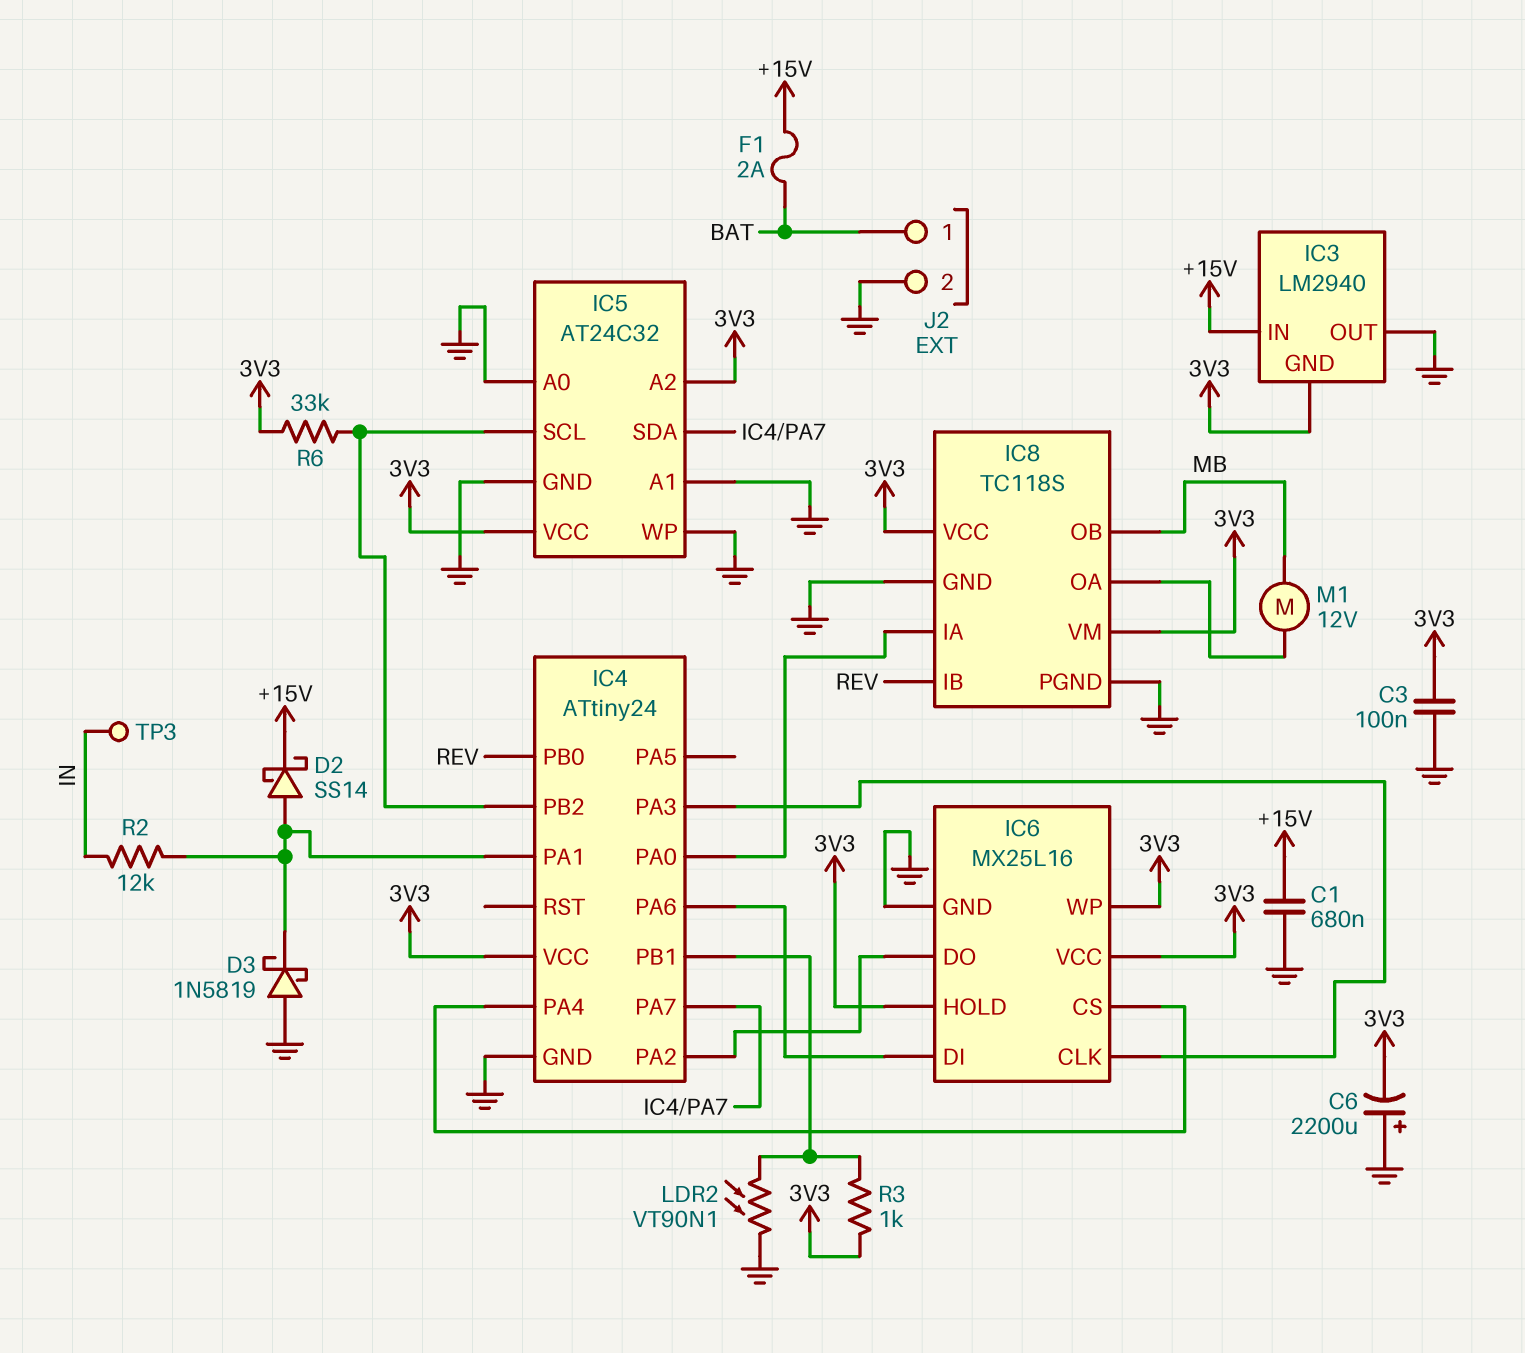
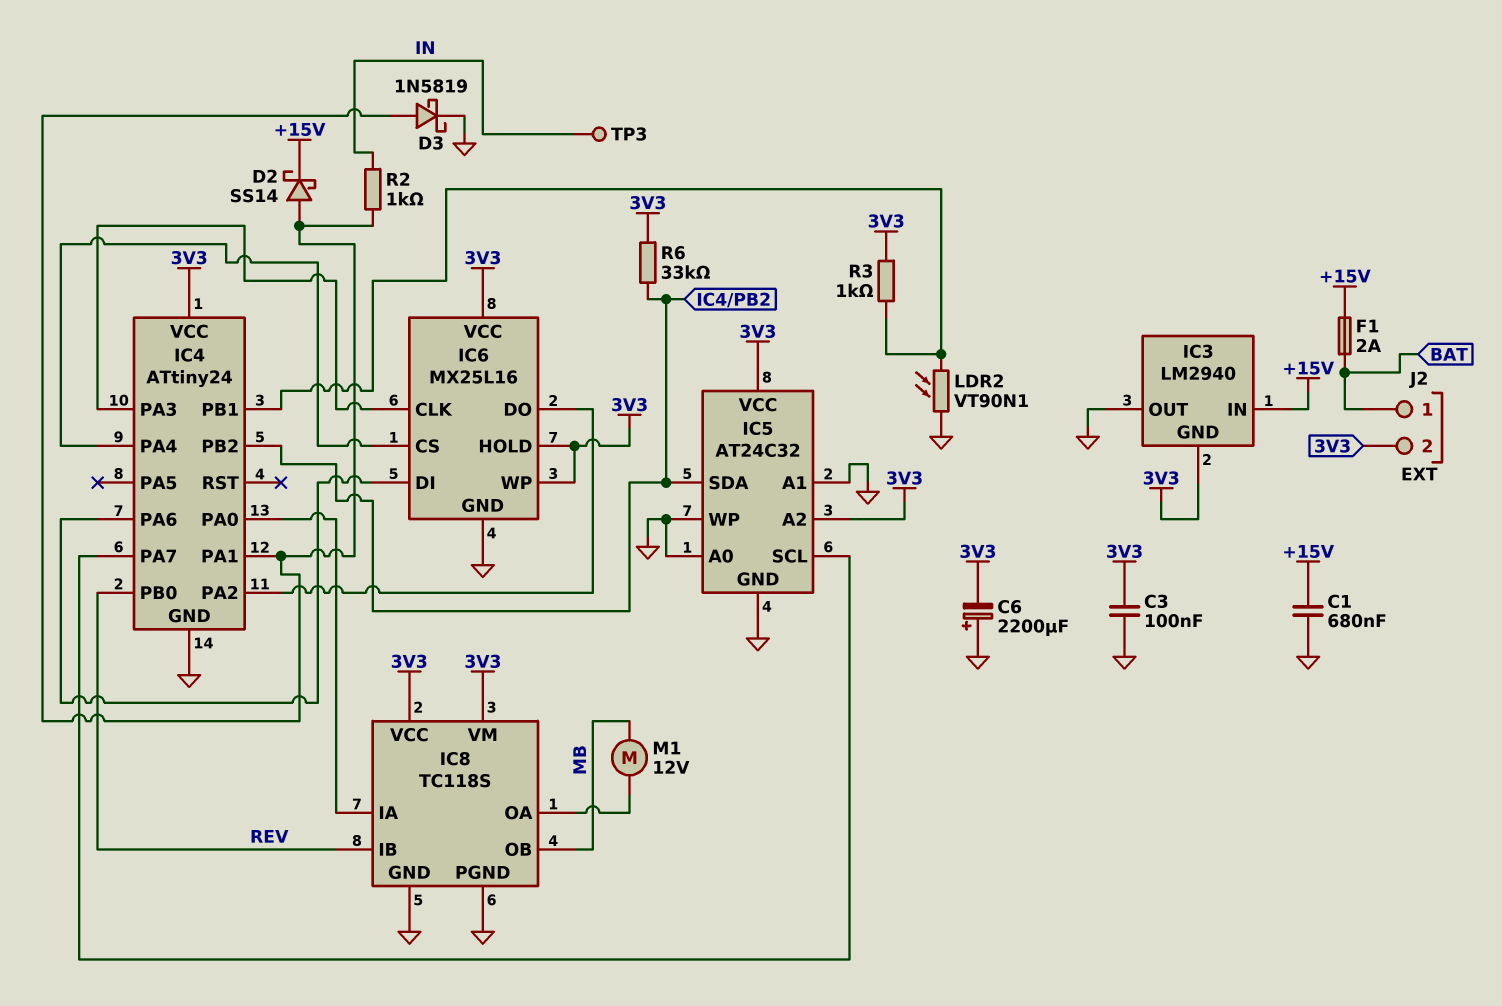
D3: schottky 1N5819 (A GND, K IC4/PA1) -> schottky 1N5819 (A IC4/PA1, K GND)
IC5 pin SCL: IC4/PB2 -> IC4/PA7
IC5 pin SDA: IC4/PA7 -> IC4/PB2
J2 pin 2: GND -> 3V3
R2: 12k (IC4/PA1, IN) -> 1k (IC4/PA1, IN)

